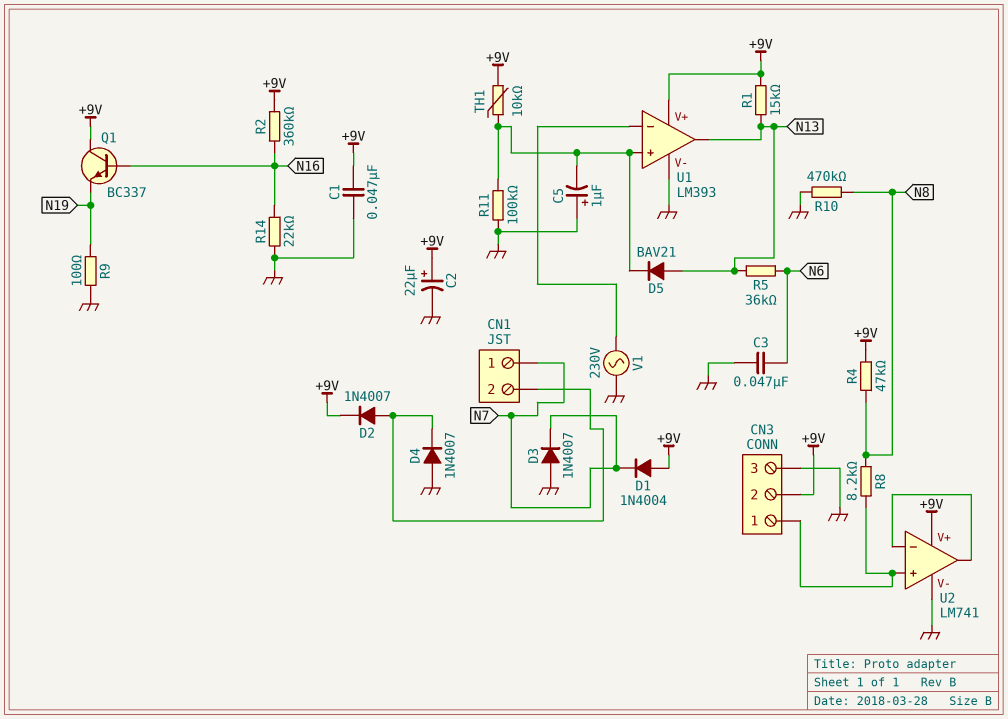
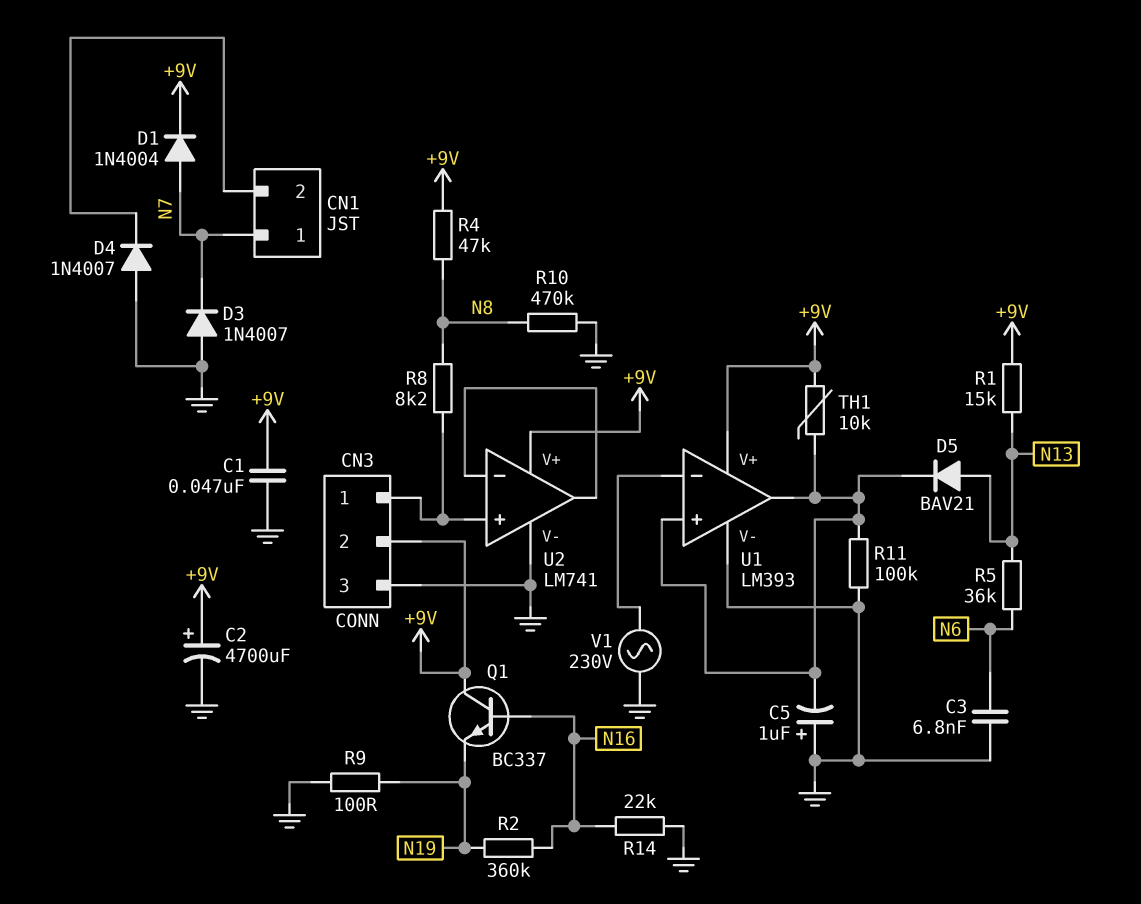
C2: 22uF (plus +9V, minus GND) -> 4700uF (plus +9V, minus GND)
C3: 47nF (GND, N6) -> 6.8nF (GND, N6)
D1: diode 1N4004 (A +9V, K N7) -> diode 1N4004 (A N7, K +9V)
D2: diode 1N4007 (A CN1/2, K +9V) -> none
R2: 360k (+9V, N16) -> 360k (N16, N19)
U1 pin out: N13 -> U1/in+

